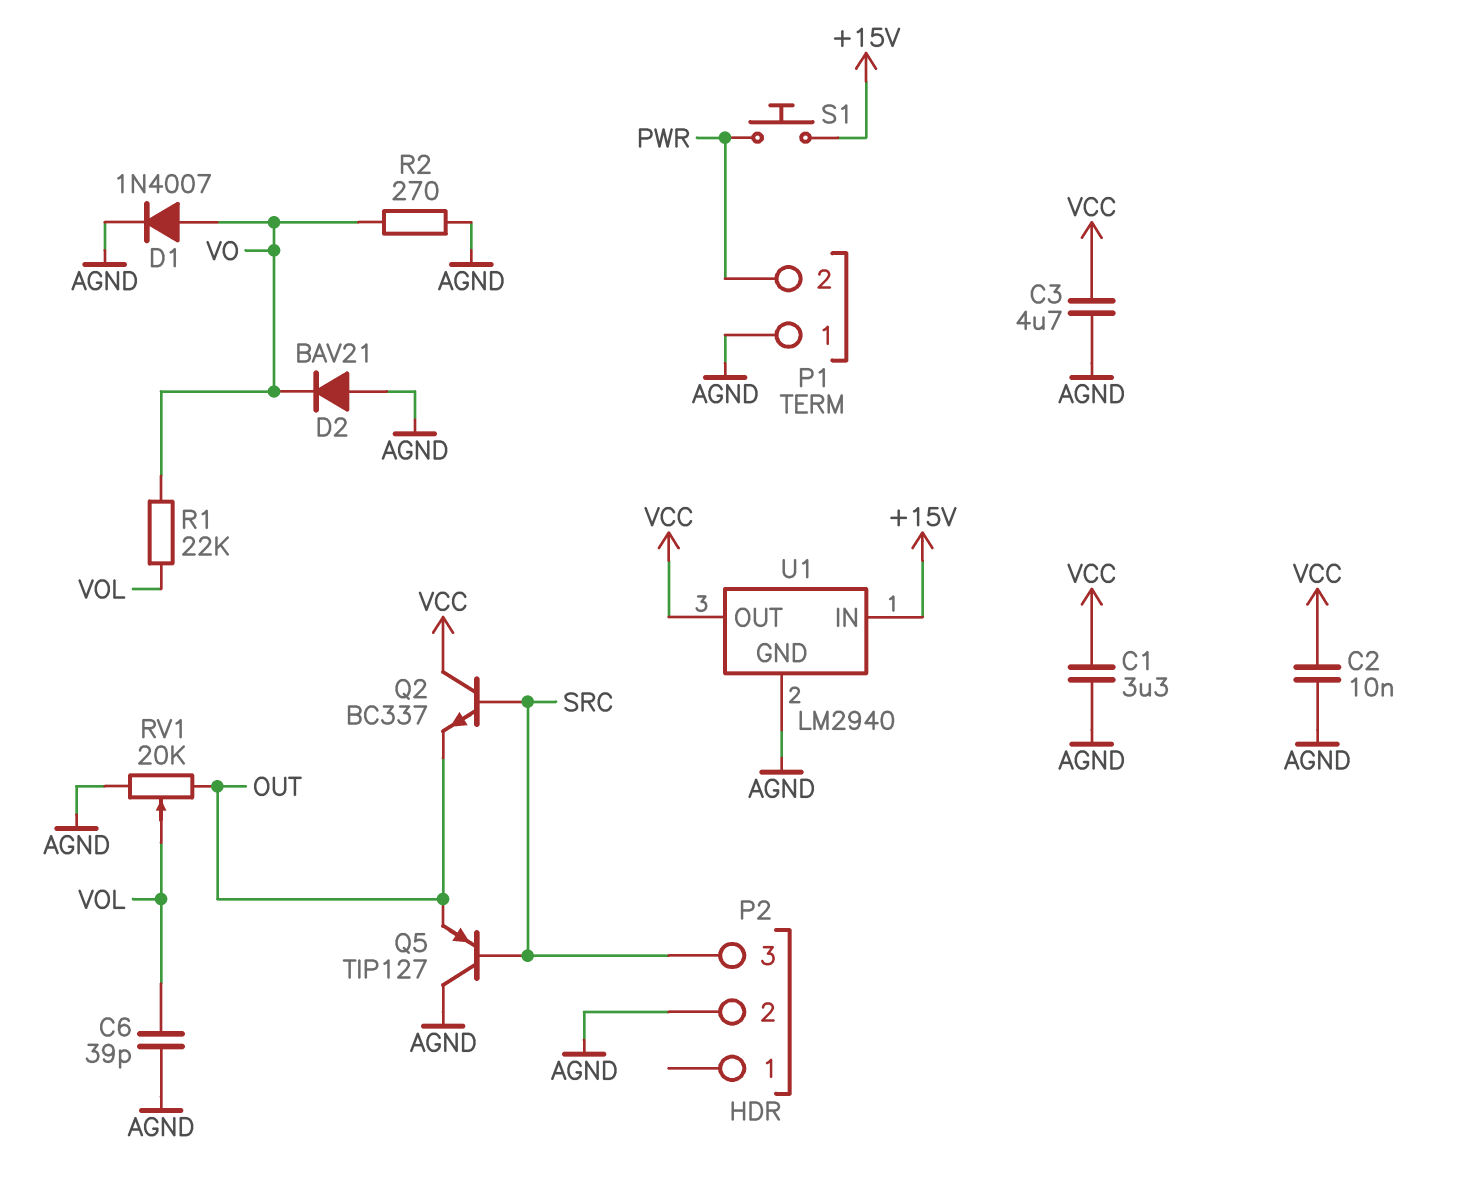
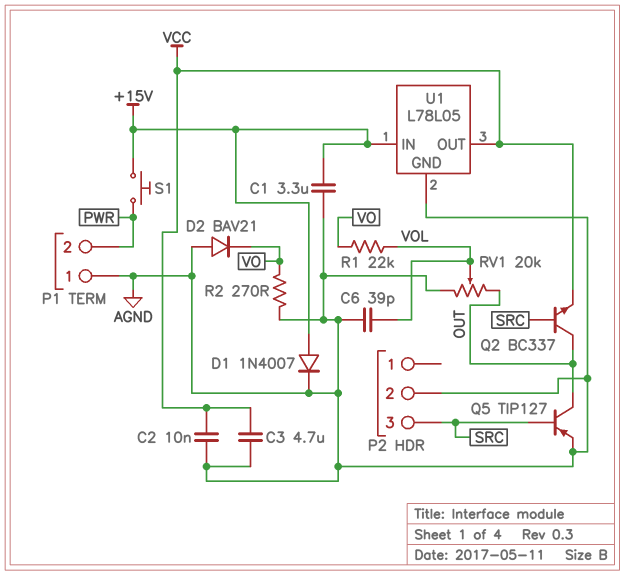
C1: 3.3uF (AGND, VCC) -> 3.3uF (+15V, AGND)
D1: diode 1N4007 (A VO, K AGND) -> diode 1N4007 (A +15V, K AGND)
Q2: NPN BC337 (B SRC, C VCC, E OUT) -> NPN BC337 (B SRC, C OUT, E VCC)
Q5: PNP TIP127 (B SRC, C AGND, E OUT) -> PNP TIP127 (B SRC, C OUT, E AGND)
U1: LM2940 -> L78L05

